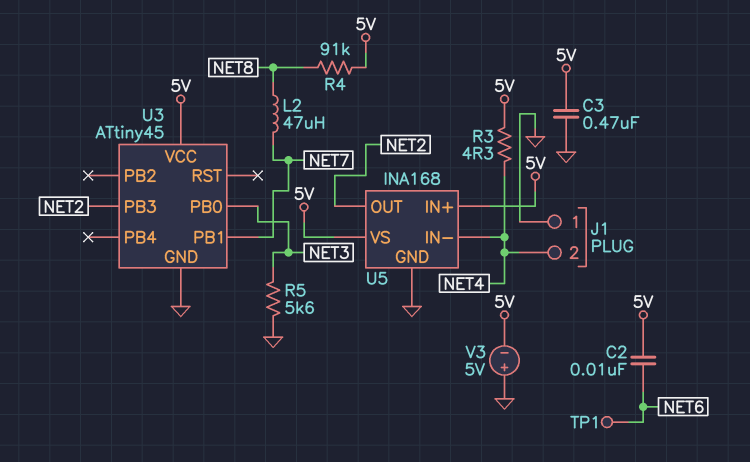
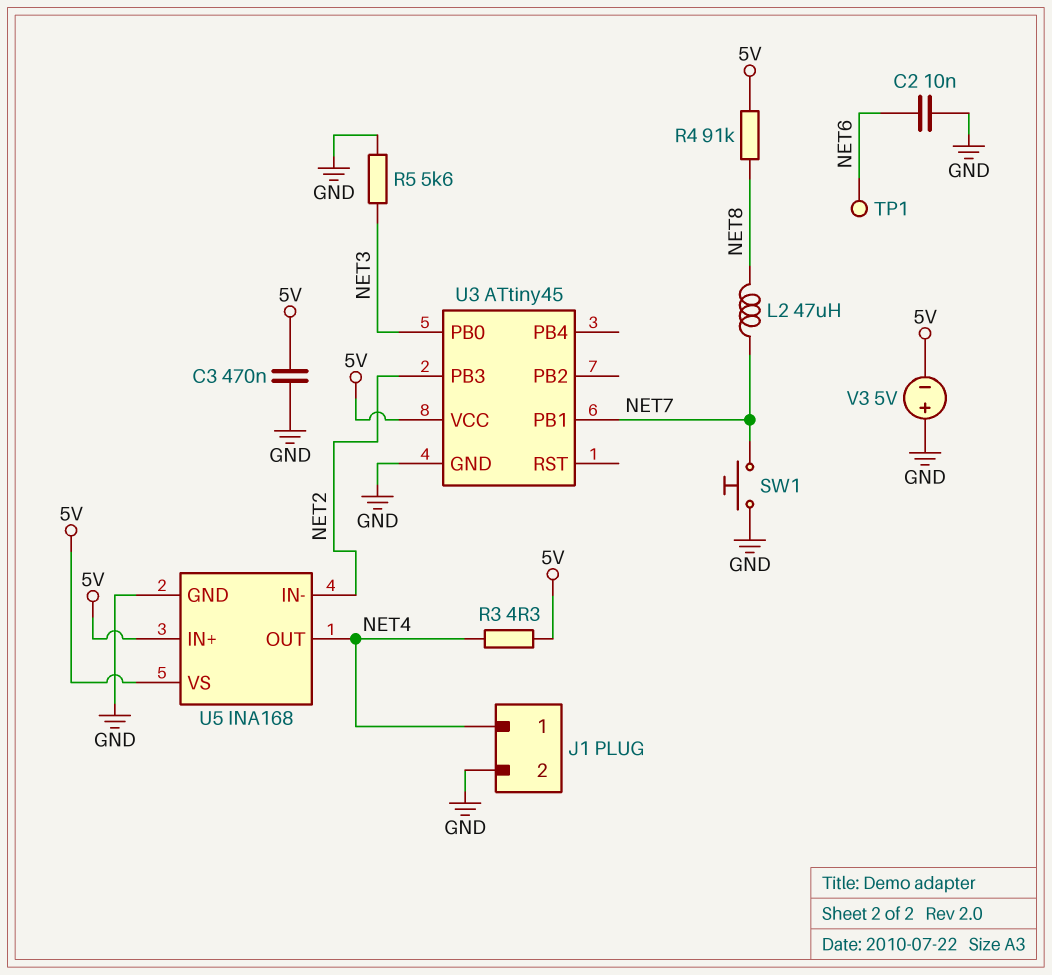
C2: 10nF (5V, NET6) -> 10nF (GND, NET6)
J1 pin 1: GND -> NET4
J1 pin 2: NET4 -> GND
SW1: none -> button (GND, NET7)
U5 pin IN-: NET4 -> NET2
U5 pin OUT: NET2 -> NET4

